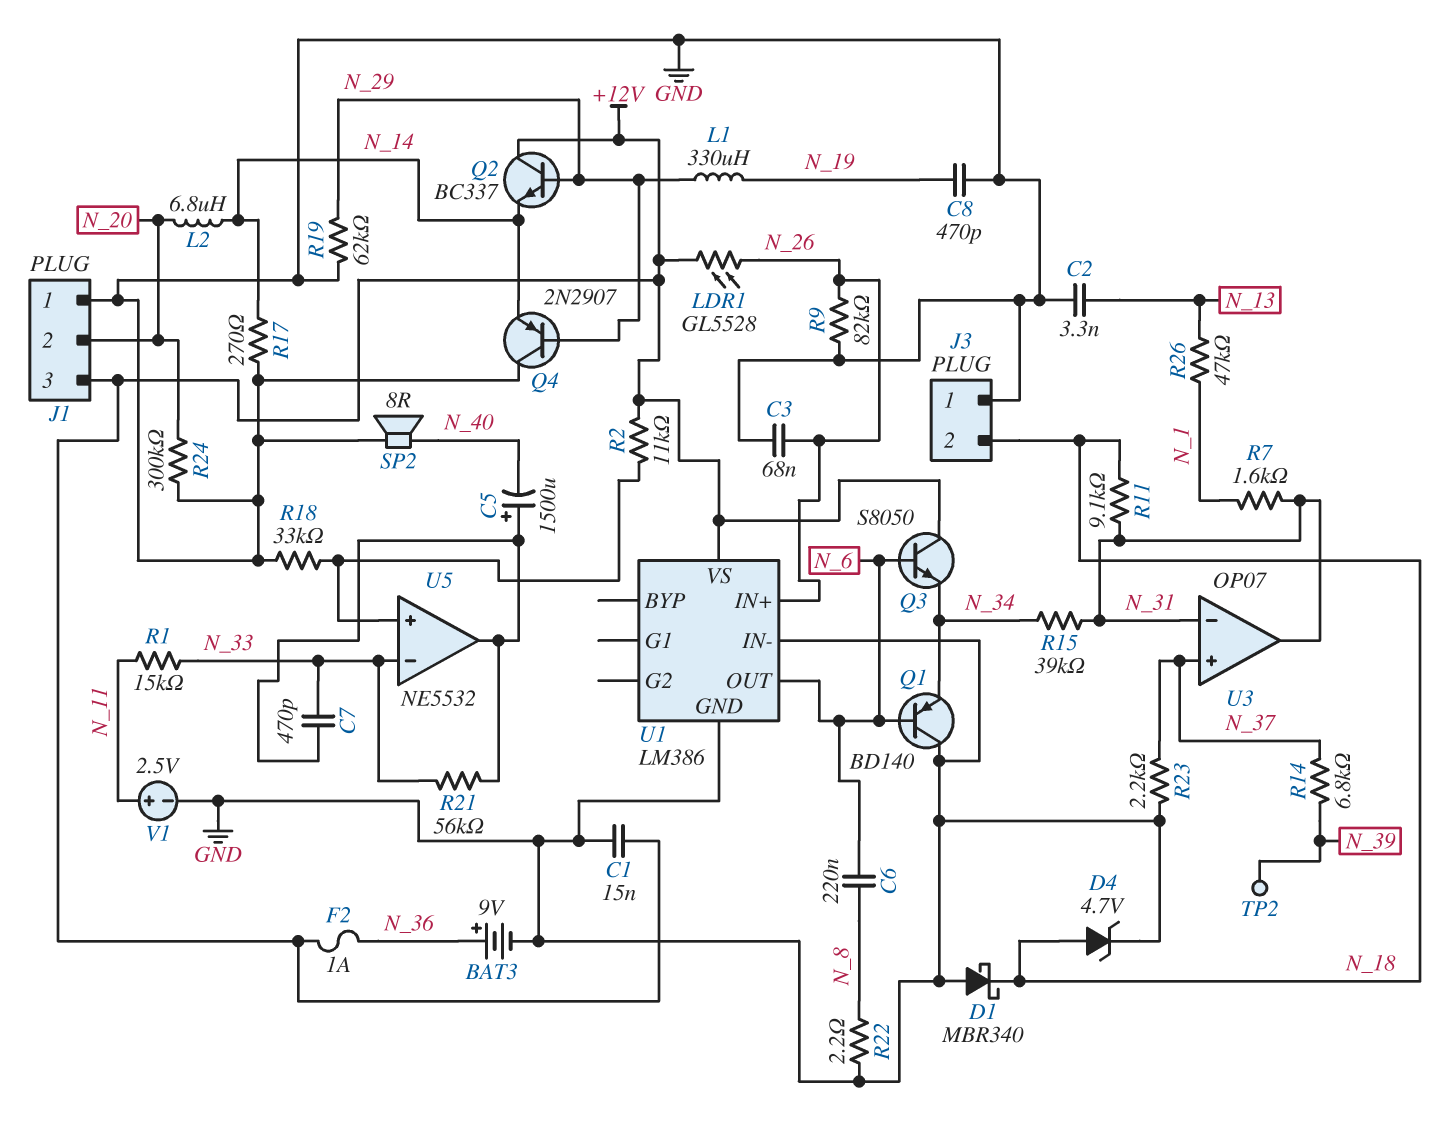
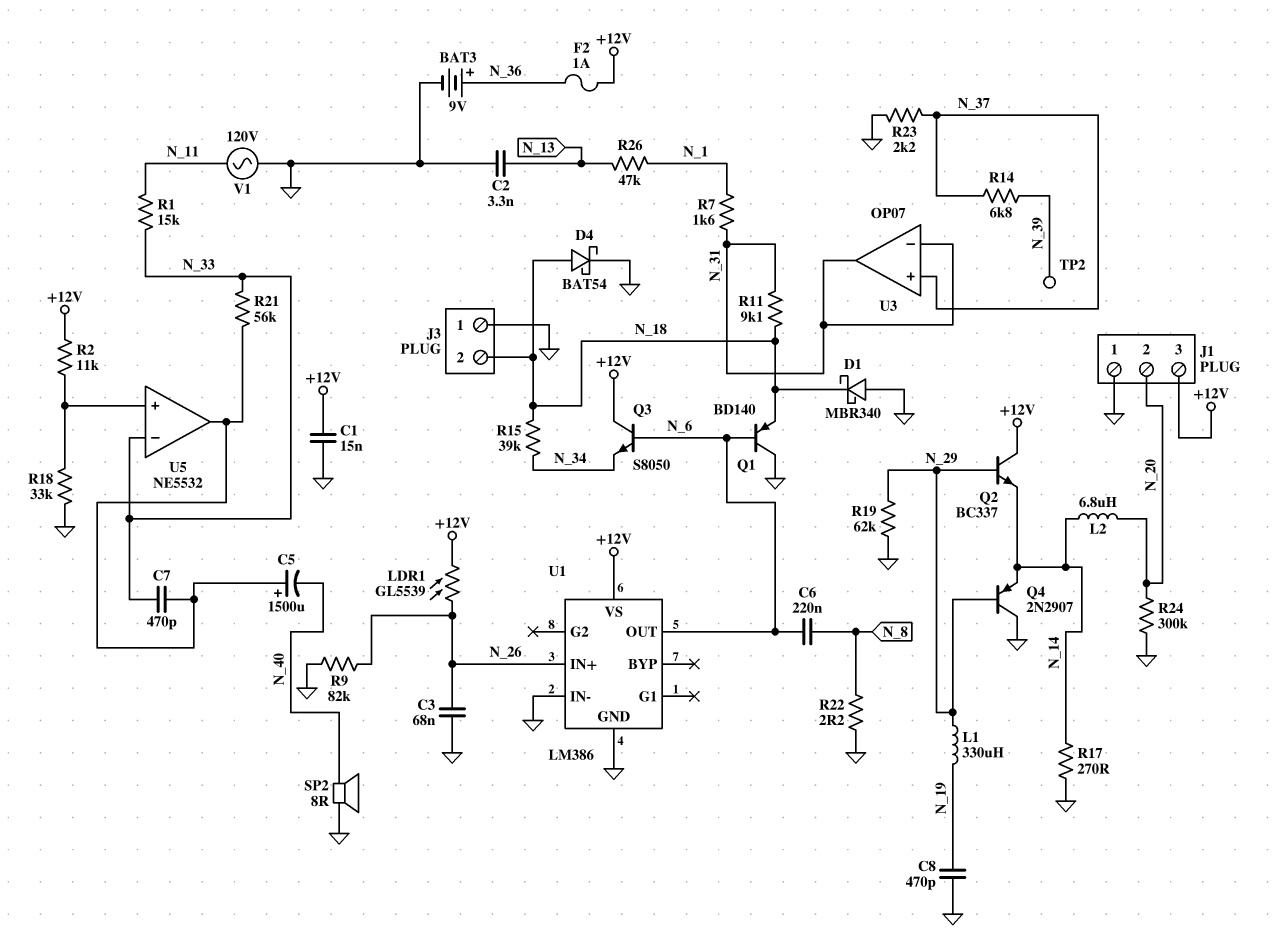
D4: zener 4.7V (A N_18, K GND) -> schottky BAT54 (A N_18, K GND)
LDR1: GL5528 (+12V, N_26) -> GL5539 (+12V, N_26)
Q1: PNP BD140 (B N_6, C GND, E N_34) -> PNP BD140 (B N_6, C GND, E N_18)
R15: 39k (N_31, N_34) -> 39k (N_18, N_34)
V1: 2.5V (plus N_11, minus GND) -> AC 120V (GND, N_11)

